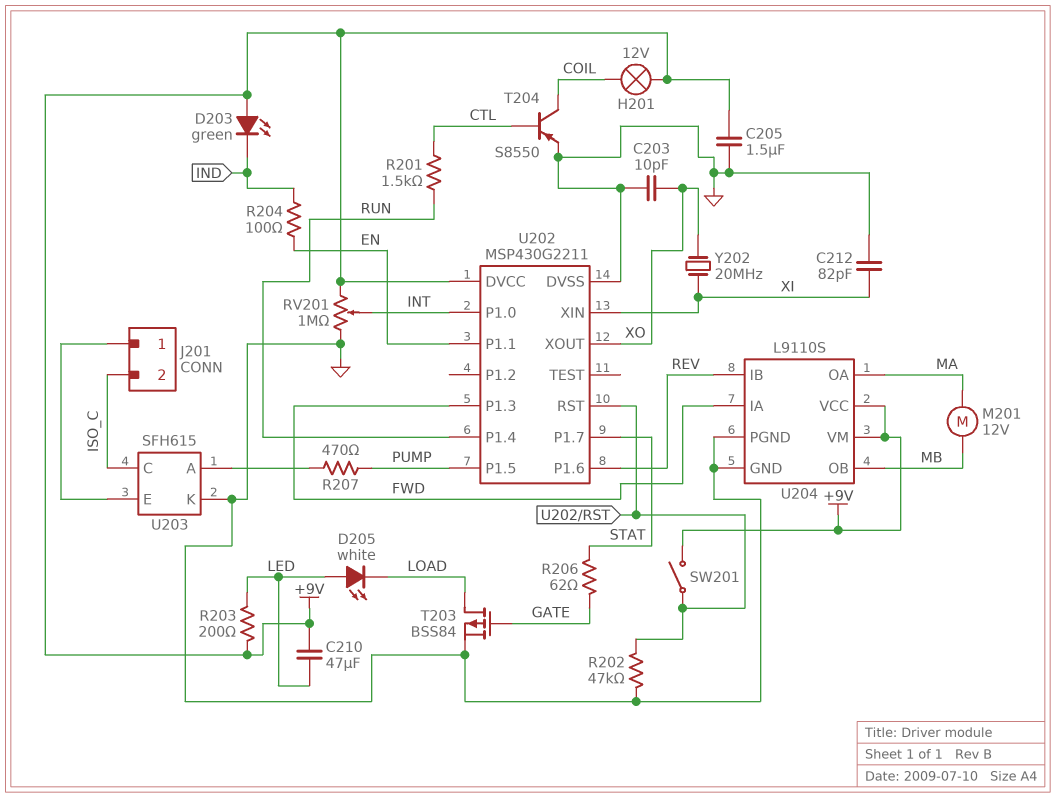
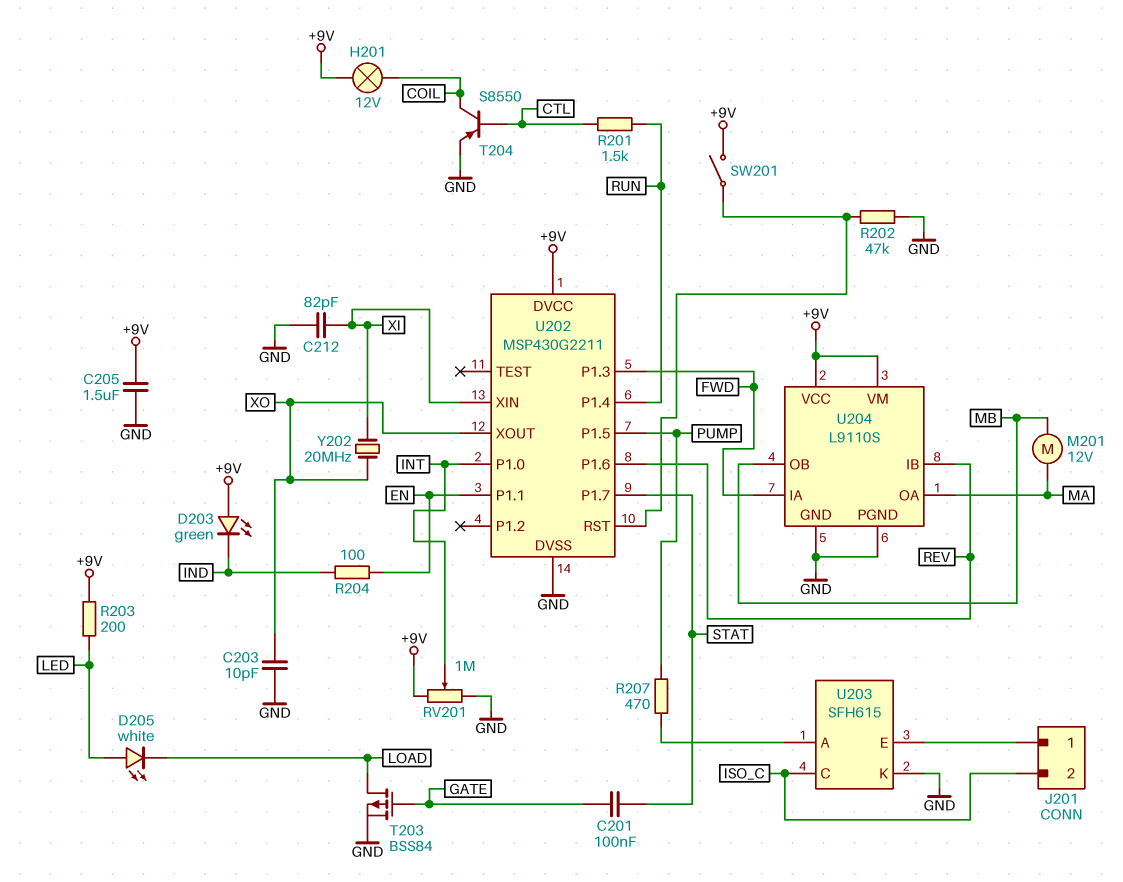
C201: none -> 100nF (GATE, STAT)
C210: 47uF (+9V, LED) -> none
R206: 62 (GATE, STAT) -> none

